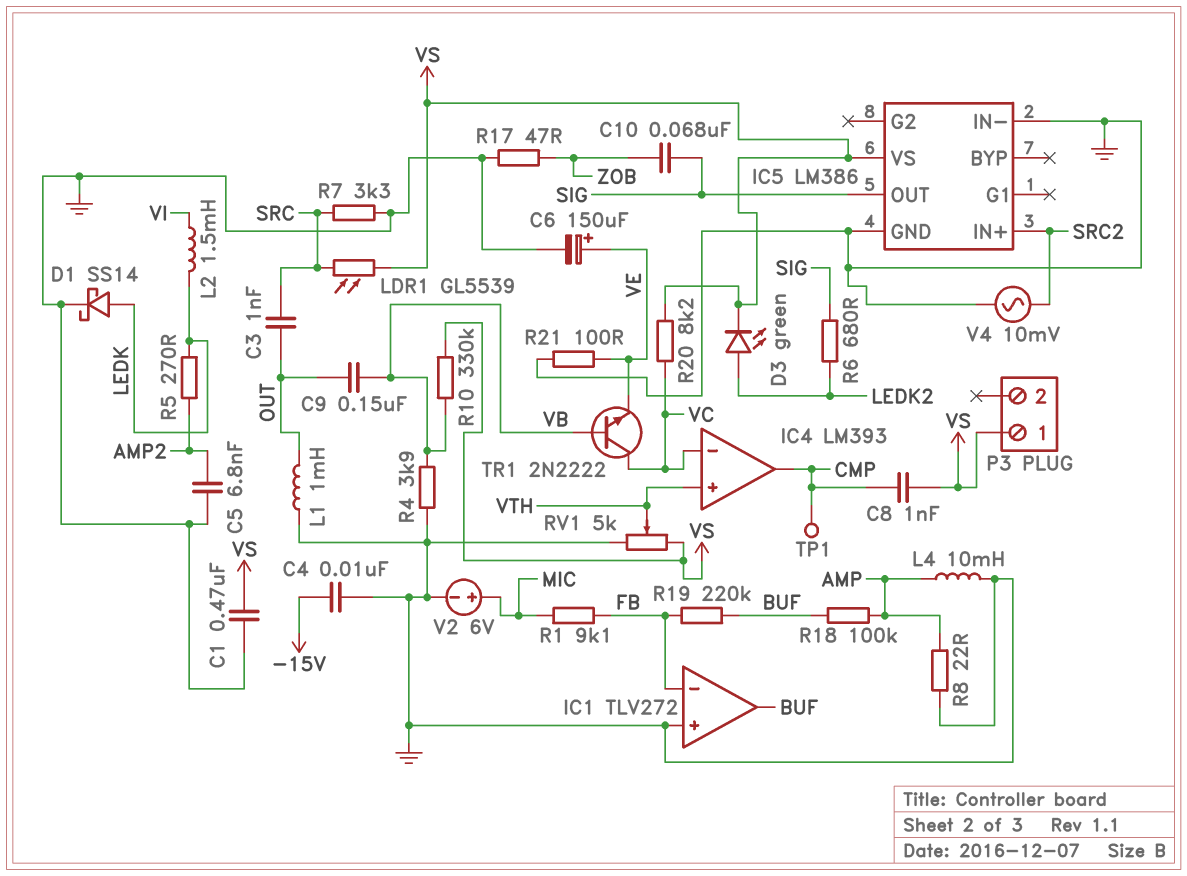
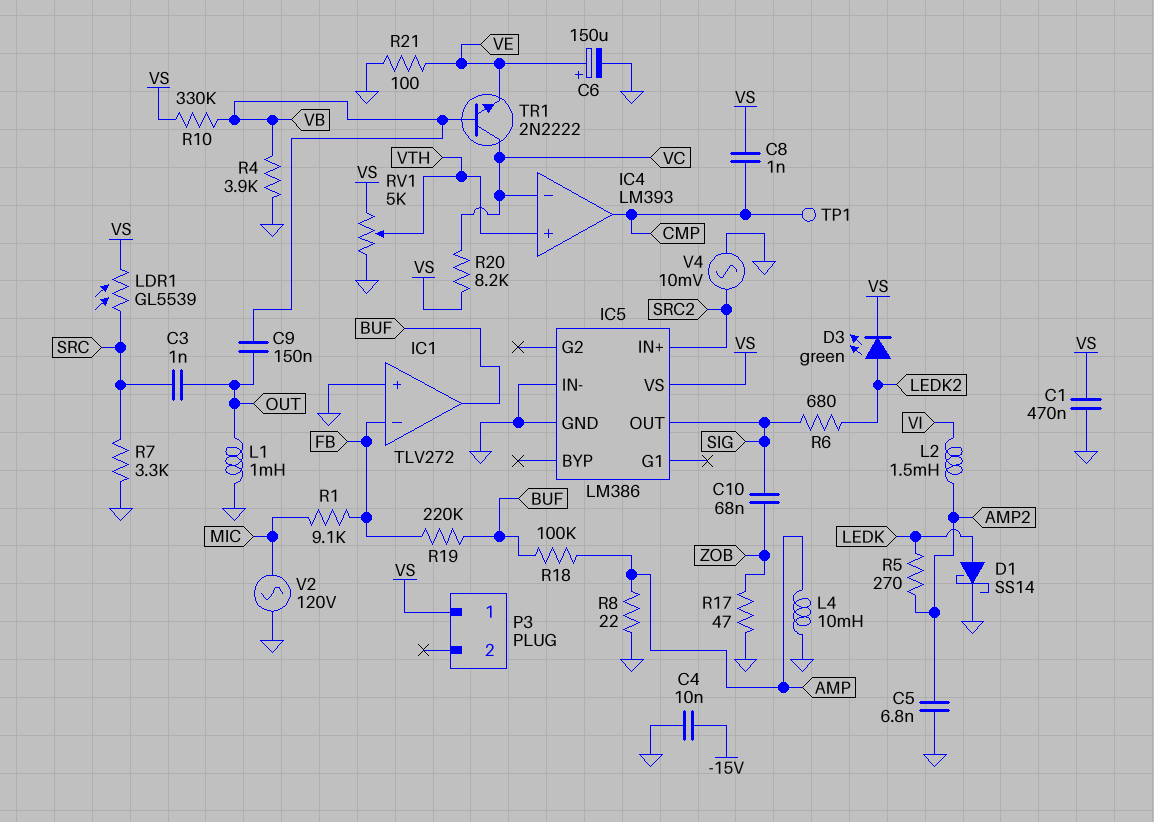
L2: 1.5mH (LEDK, VI) -> 1.5mH (AMP2, VI)
V2: 6V (plus MIC, minus GND) -> AC 120V (GND, MIC)

